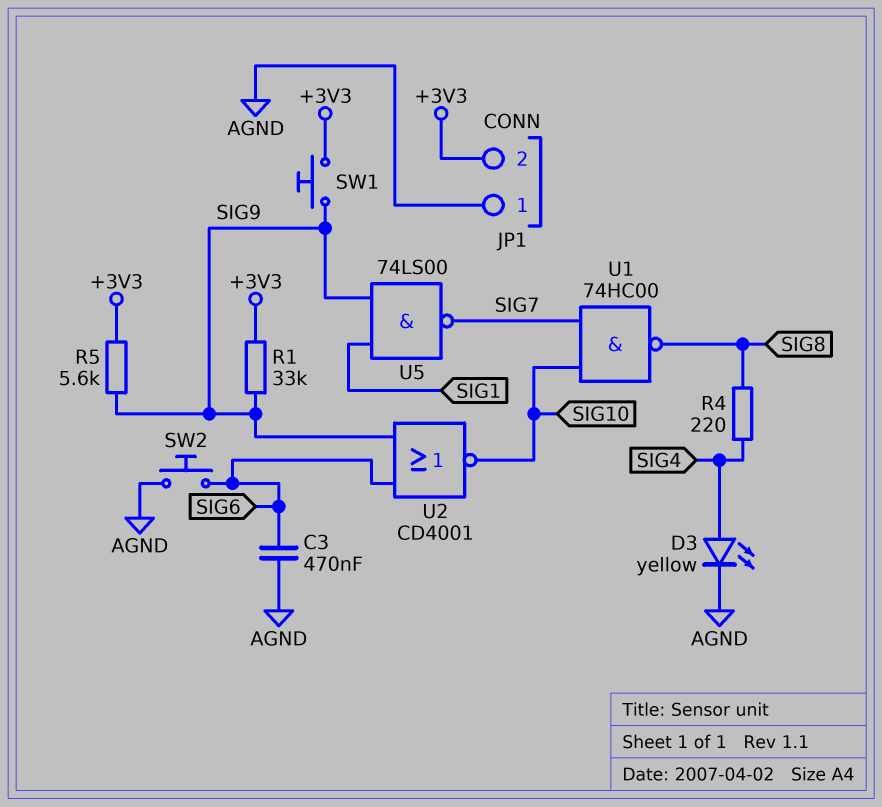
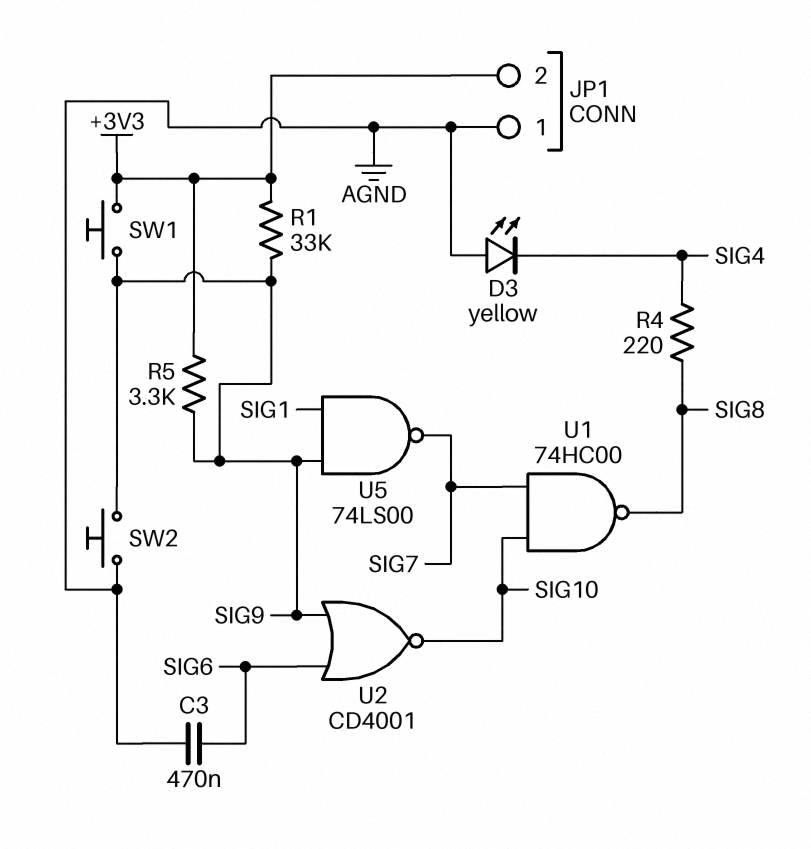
D3: LED yellow (A SIG4, K AGND) -> LED yellow (A AGND, K SIG4)
R5: 5.6k (+3V3, SIG9) -> 3.3k (+3V3, SIG9)
SW2: button (AGND, SIG6) -> button (AGND, SIG9)

